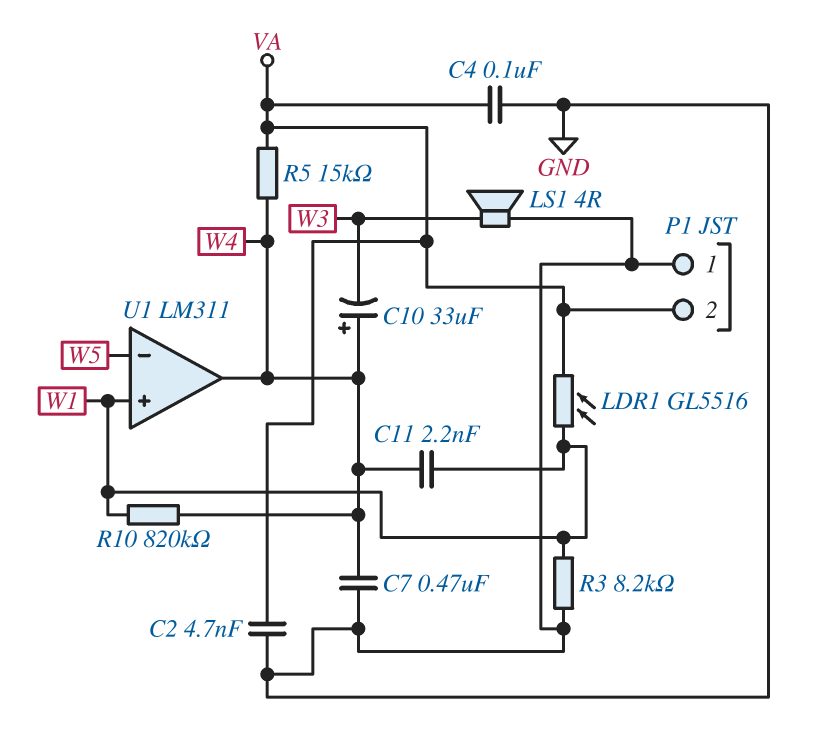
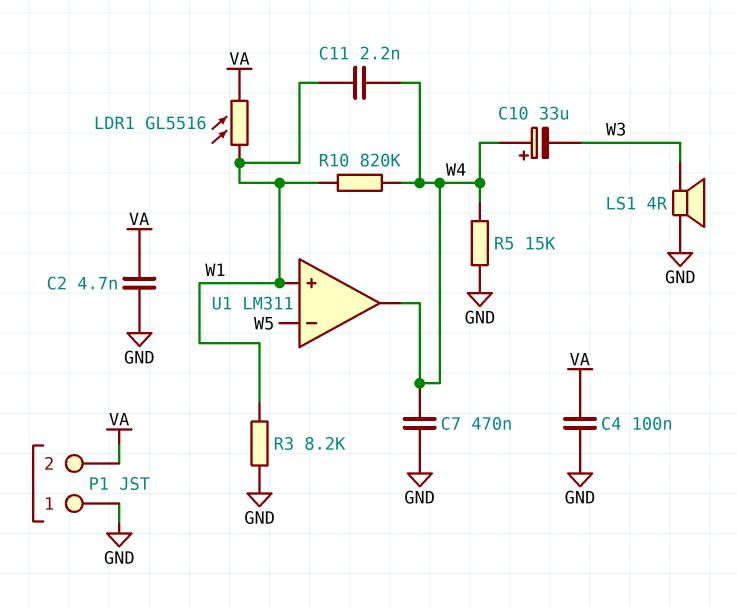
R5: 15k (VA, W4) -> 15k (GND, W4)

